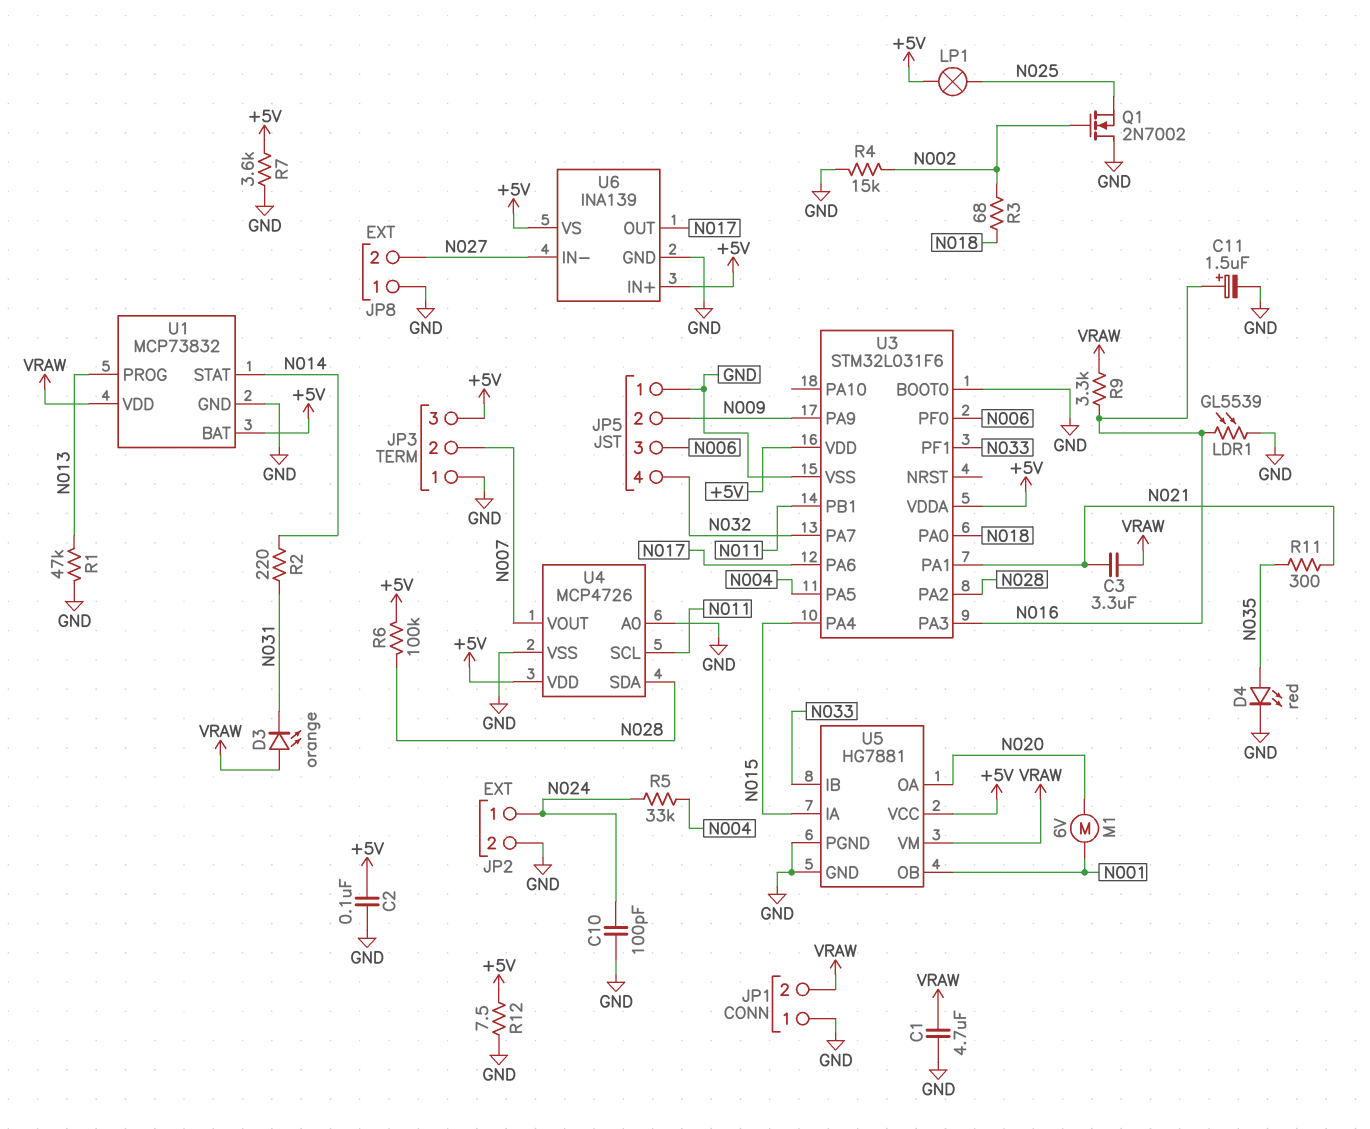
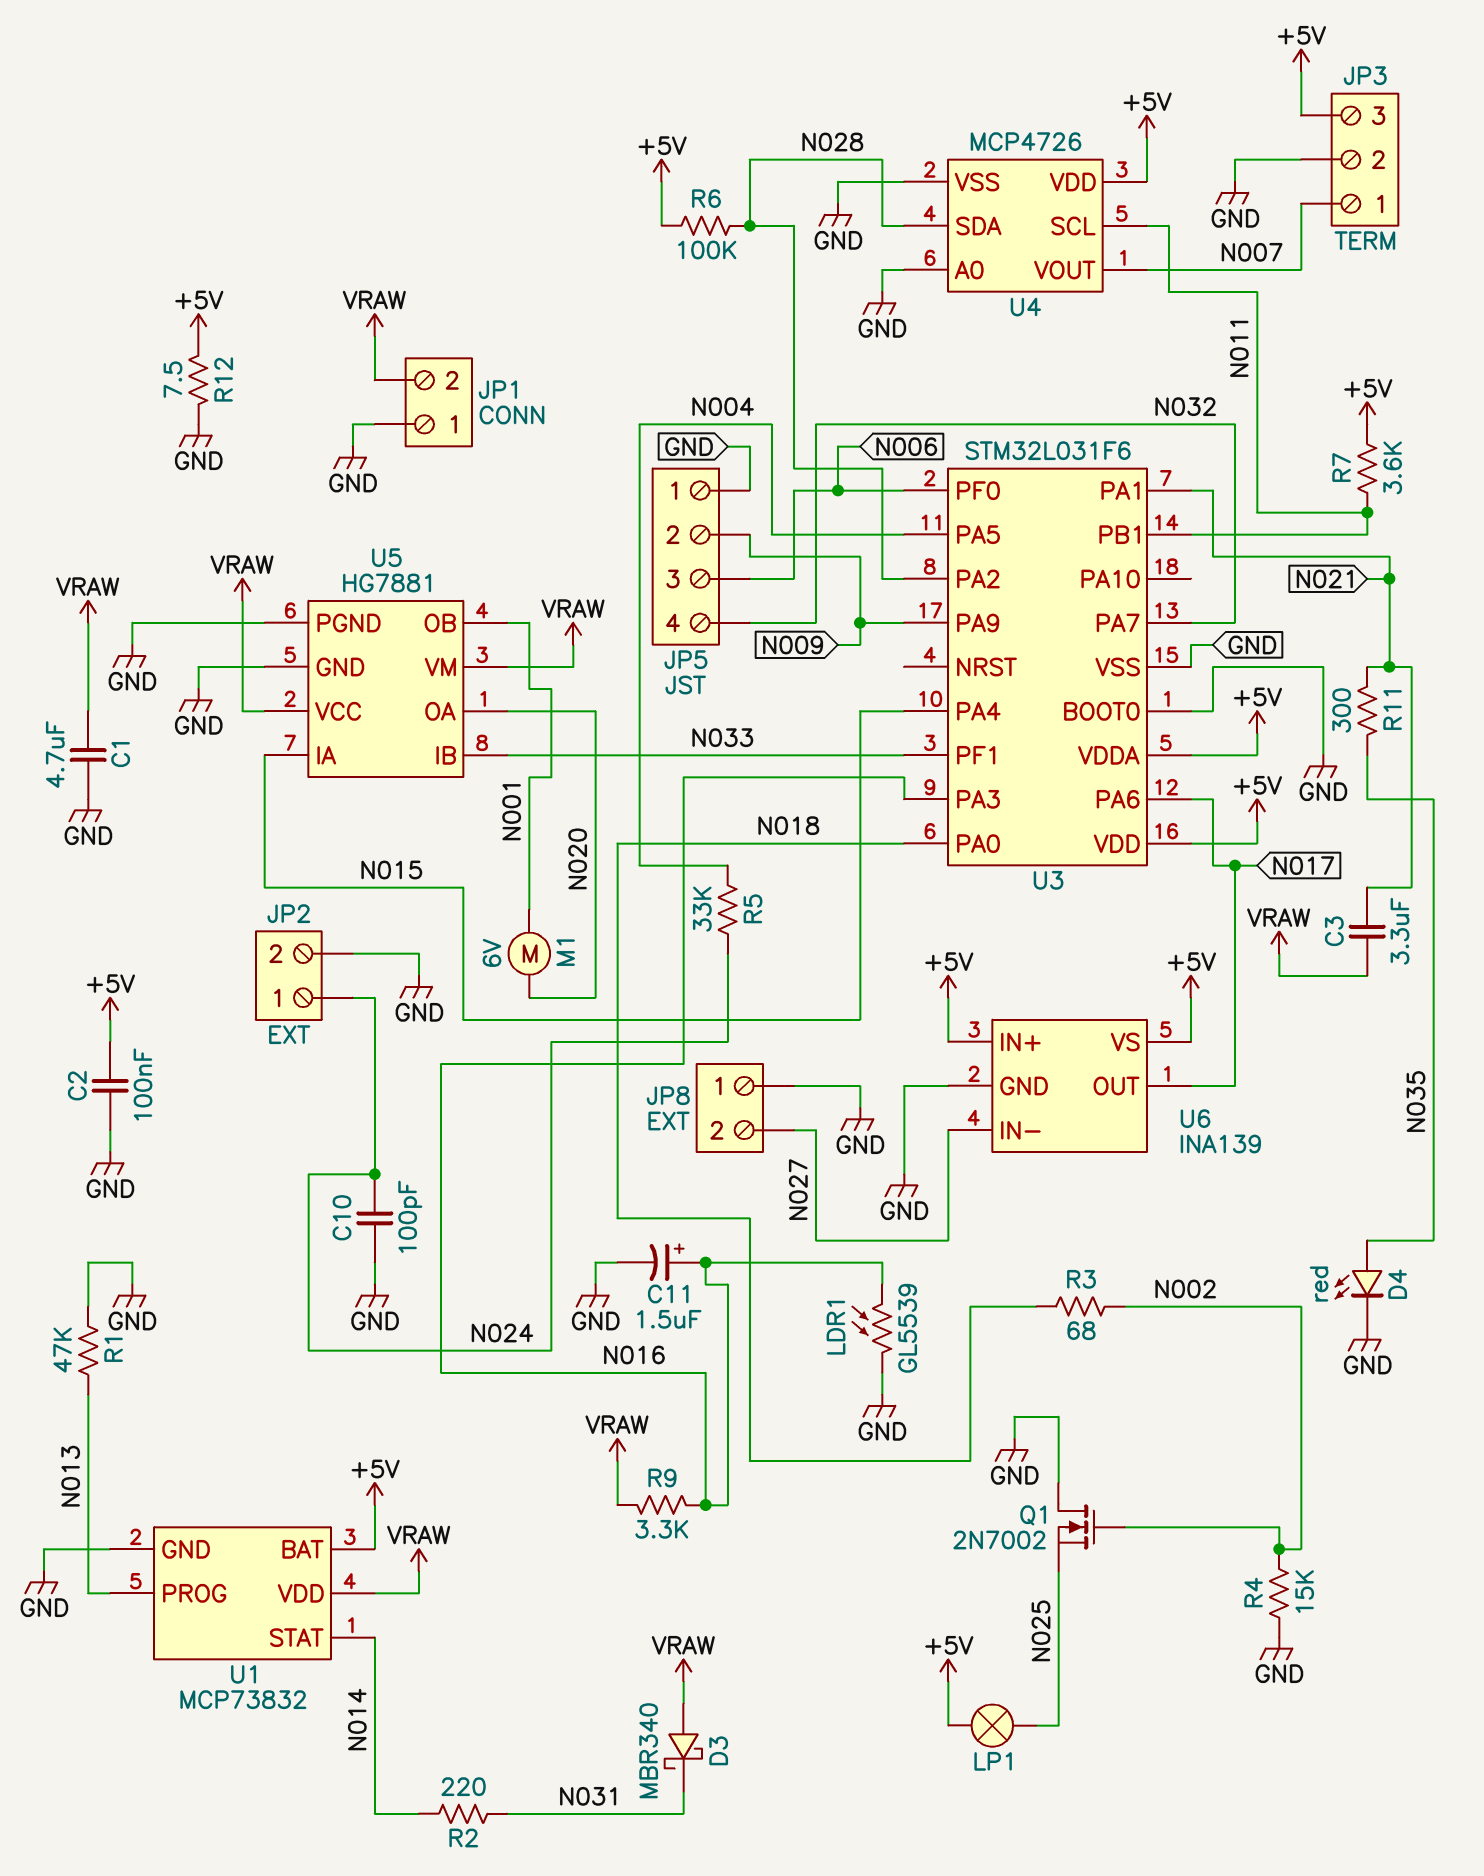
D3: LED orange (A VRAW, K N031) -> schottky MBR340 (A VRAW, K N031)
JP3 pin 1: GND -> N007
JP3 pin 2: N007 -> GND
R7: 3.6k (+5V, GND) -> 3.6k (+5V, N011)
U5 pin VCC: +5V -> VRAW

